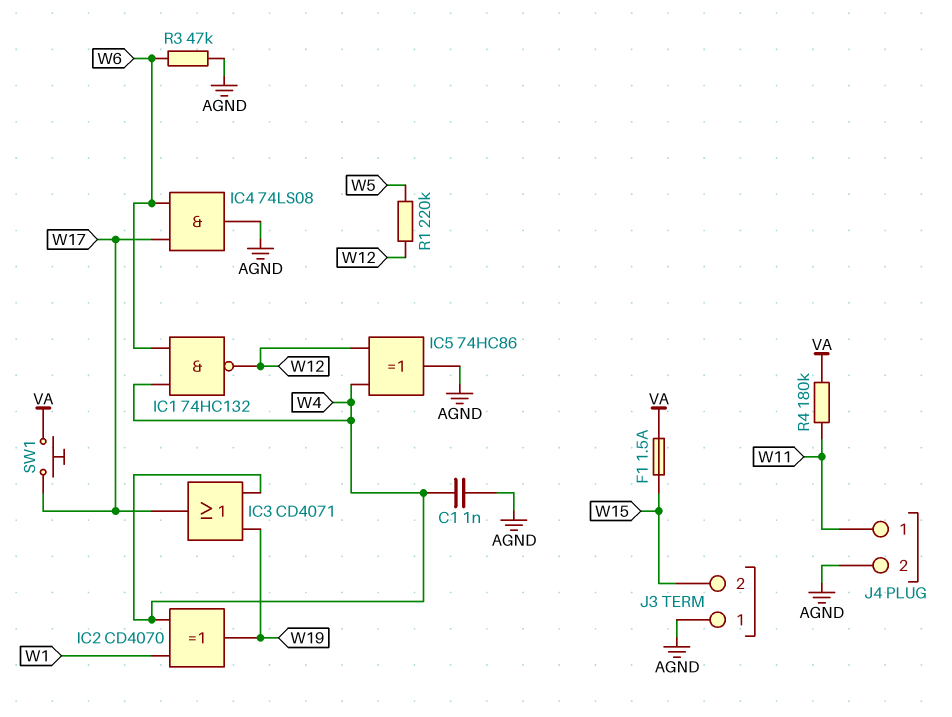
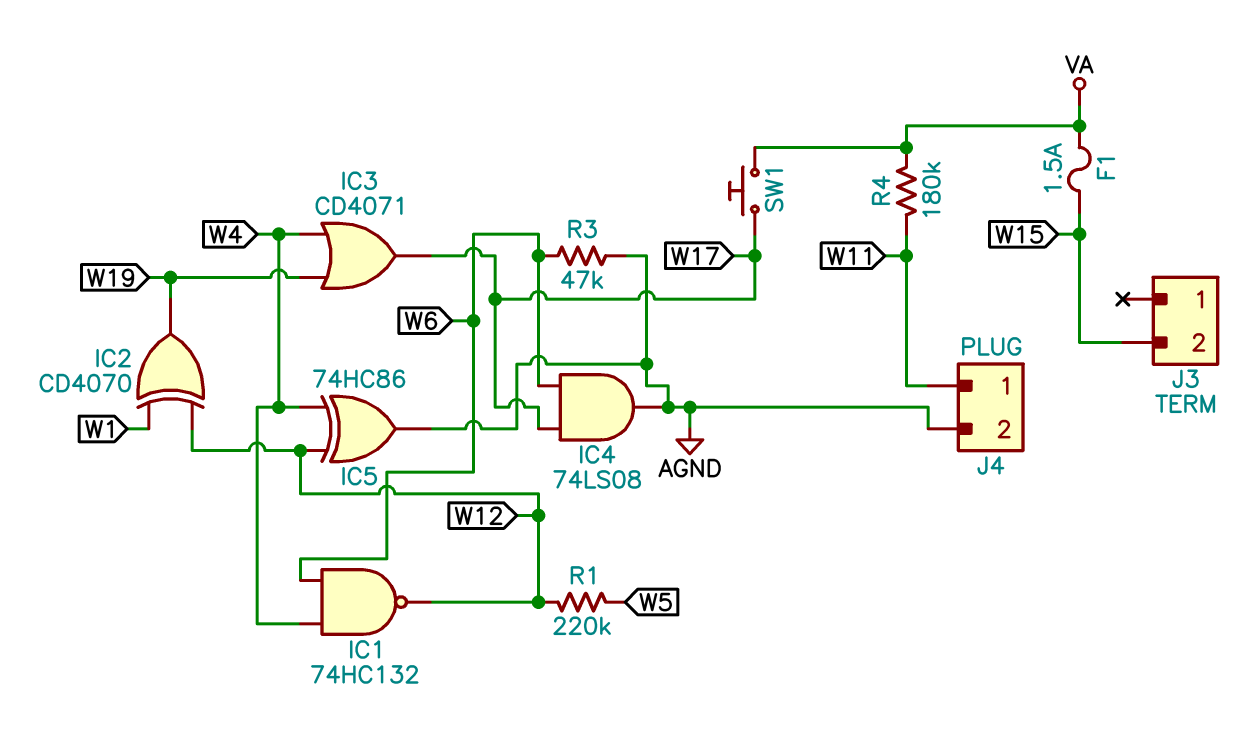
C1: 1nF (AGND, W4) -> none
IC2: XOR CD4070 (in W1, in W4, out W19) -> XOR CD4070 (in W1, in W12, out W19)
J3 pin 1: AGND -> none

